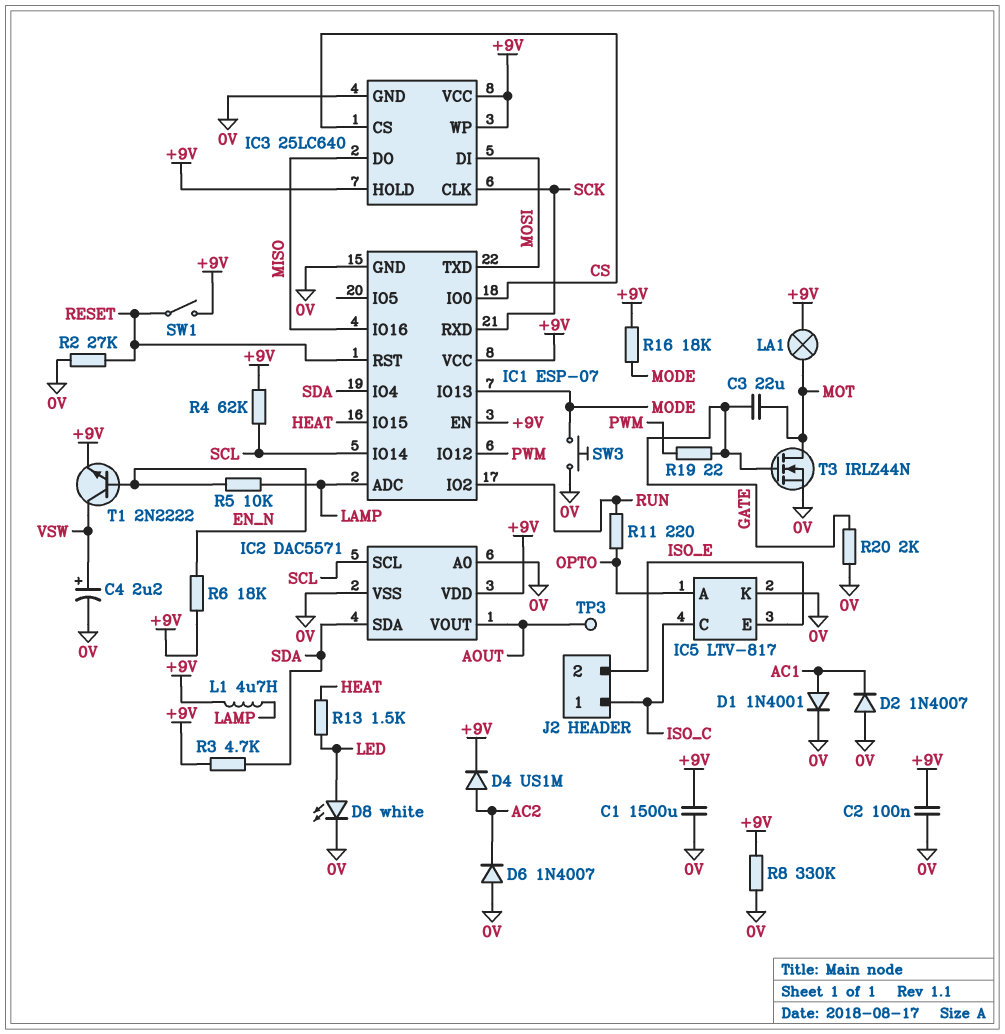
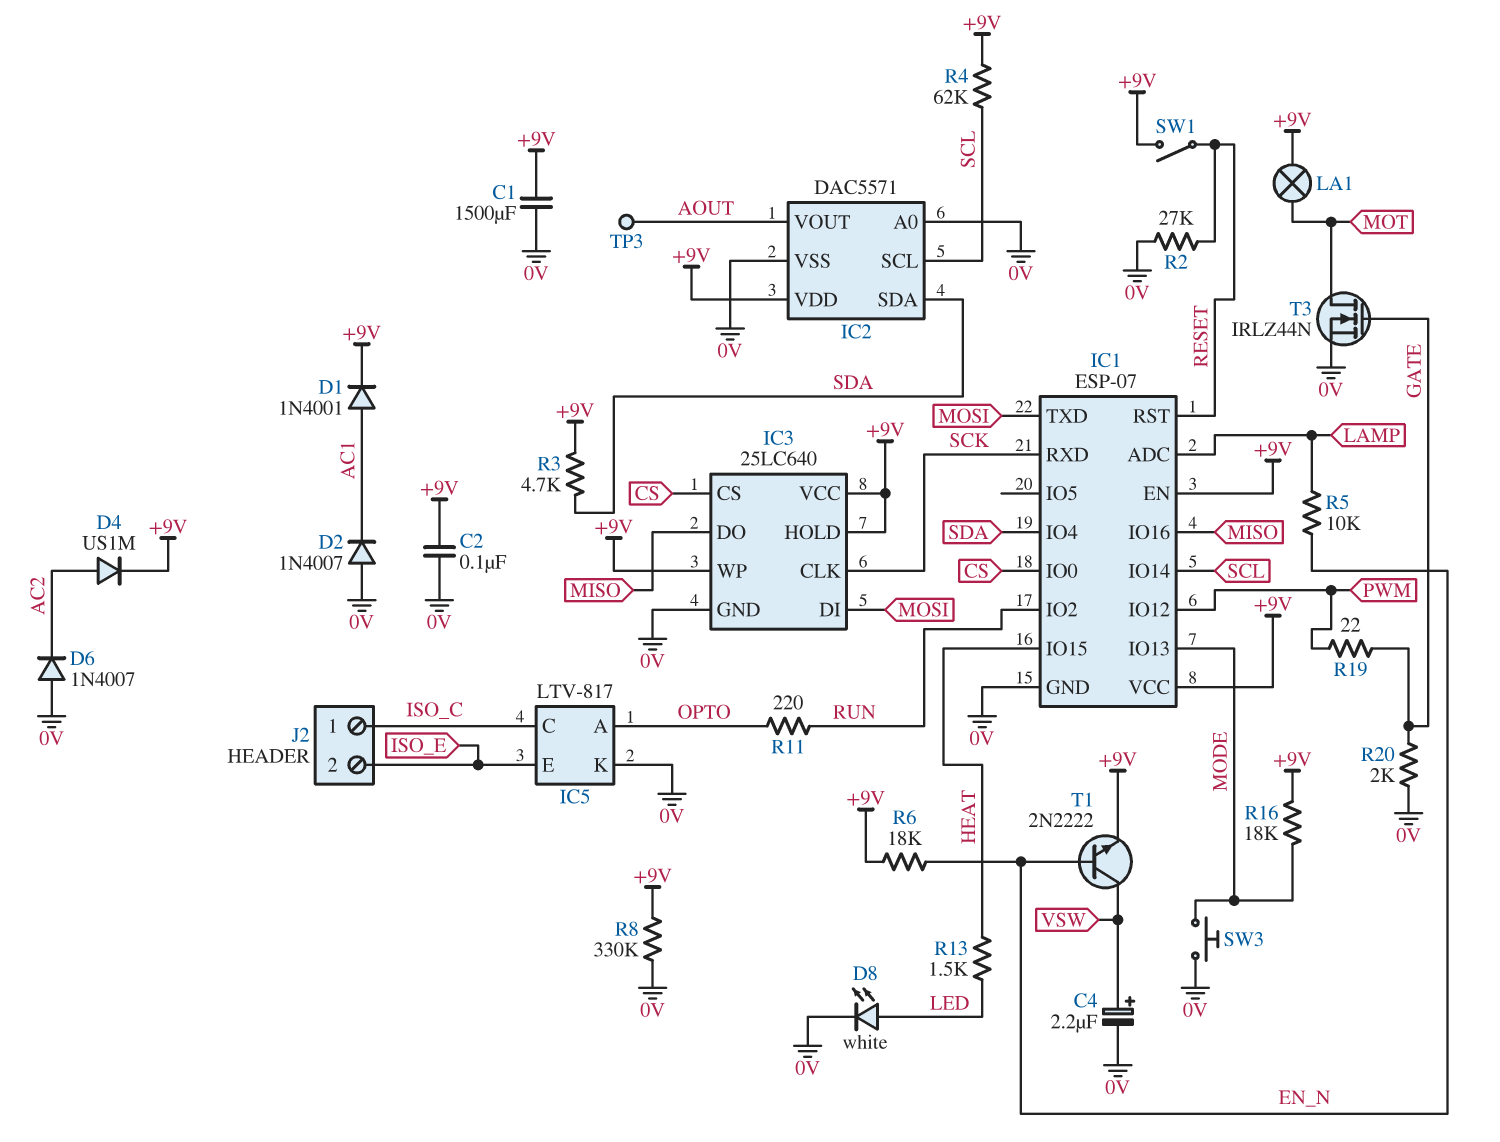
C3: 22uF (GATE, MOT) -> none
D1: diode 1N4001 (A AC1, K 0V) -> diode 1N4001 (A AC1, K +9V)
L1: 4.7uH (+9V, LAMP) -> none

